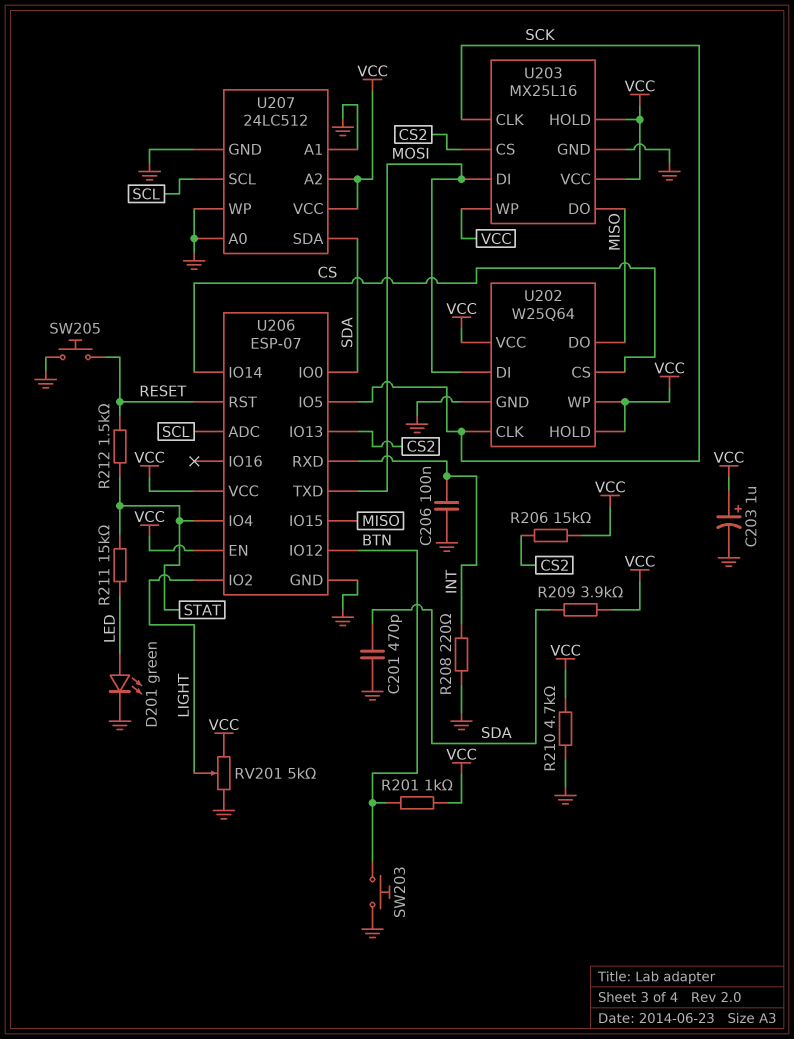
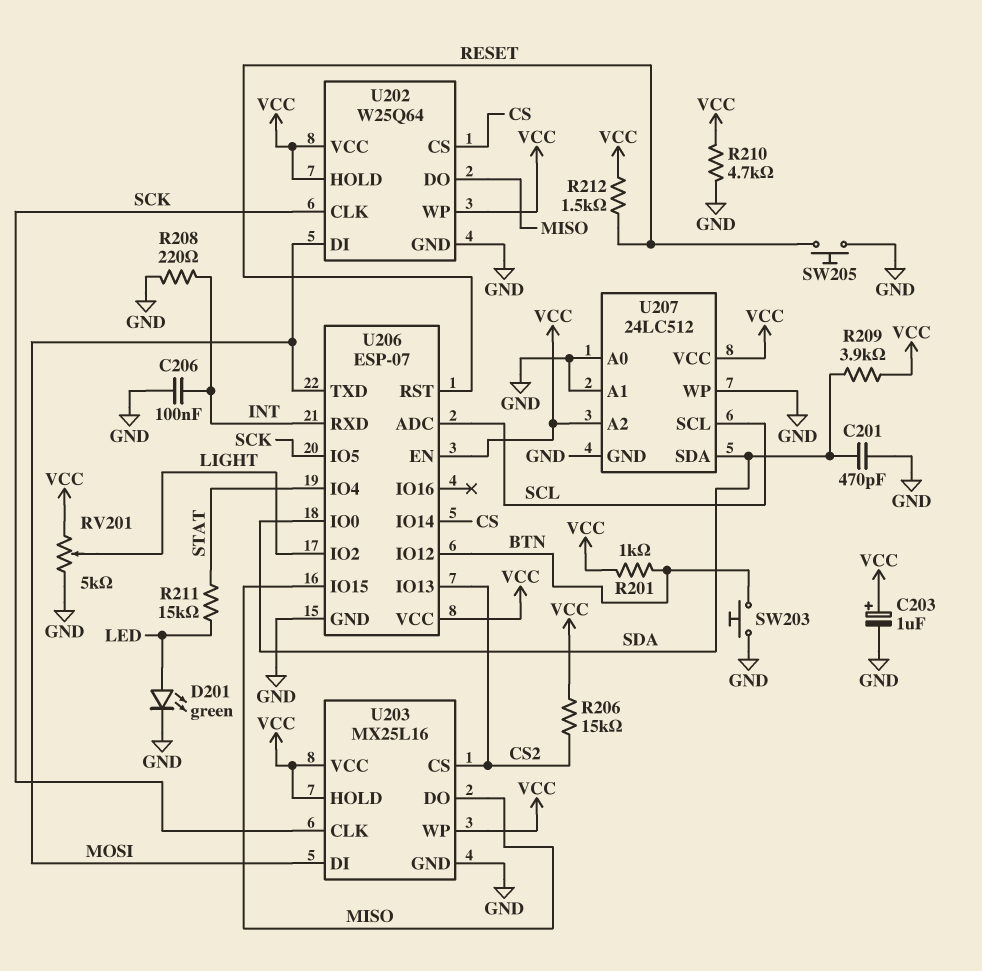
R212: 1.5k (RESET, STAT) -> 1.5k (RESET, VCC)

